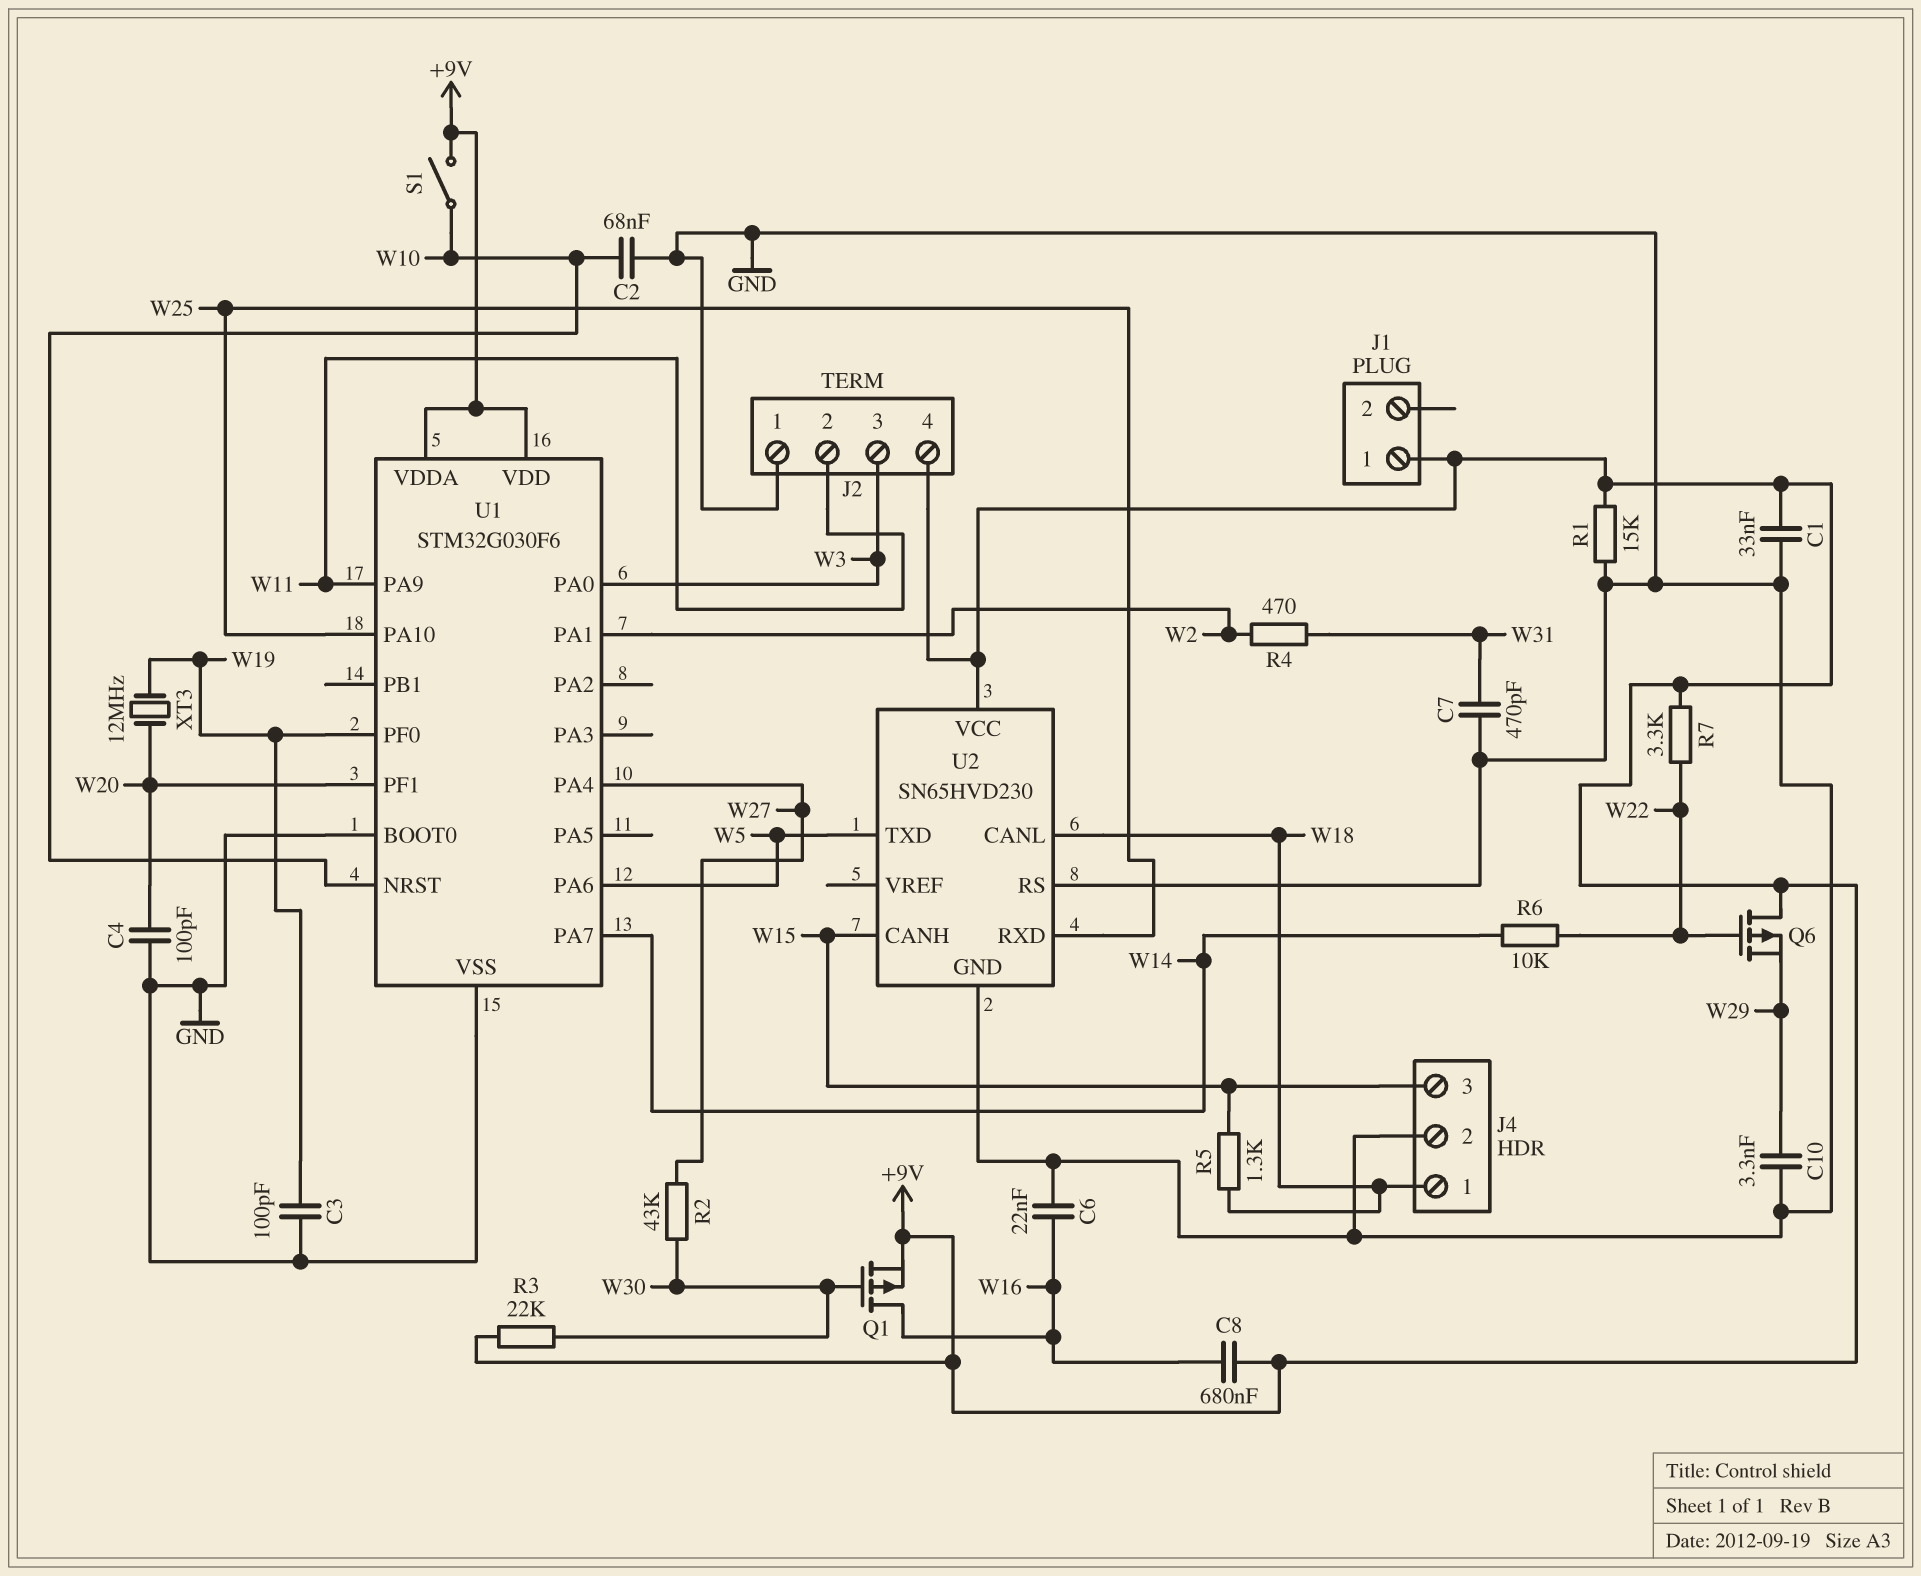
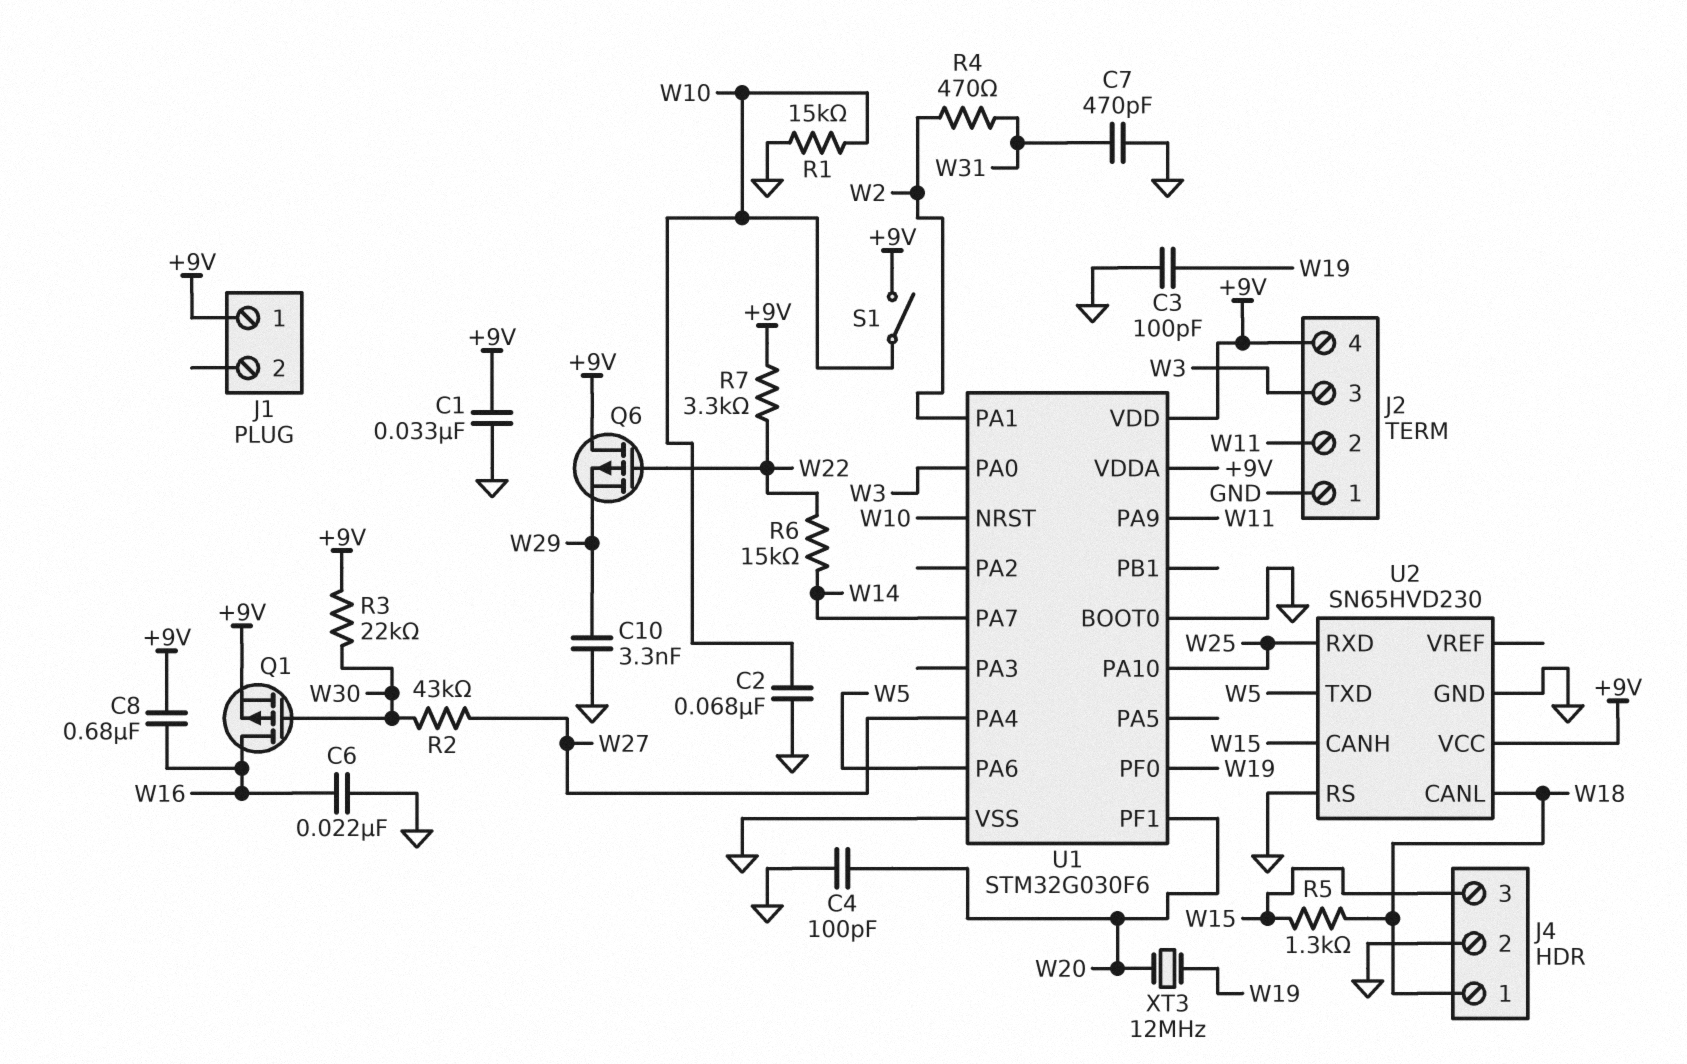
R1: 15k (+9V, GND) -> 15k (GND, W10)
R6: 10k (W14, W22) -> 15k (W14, W22)

